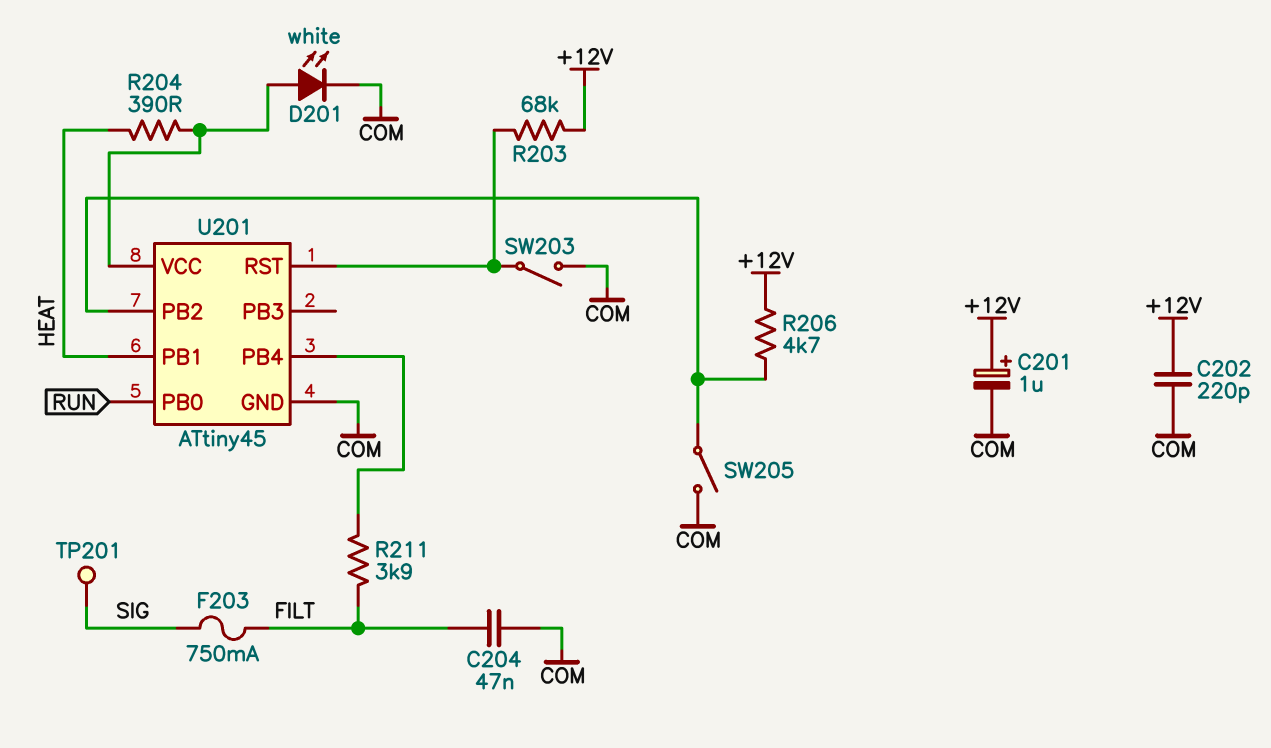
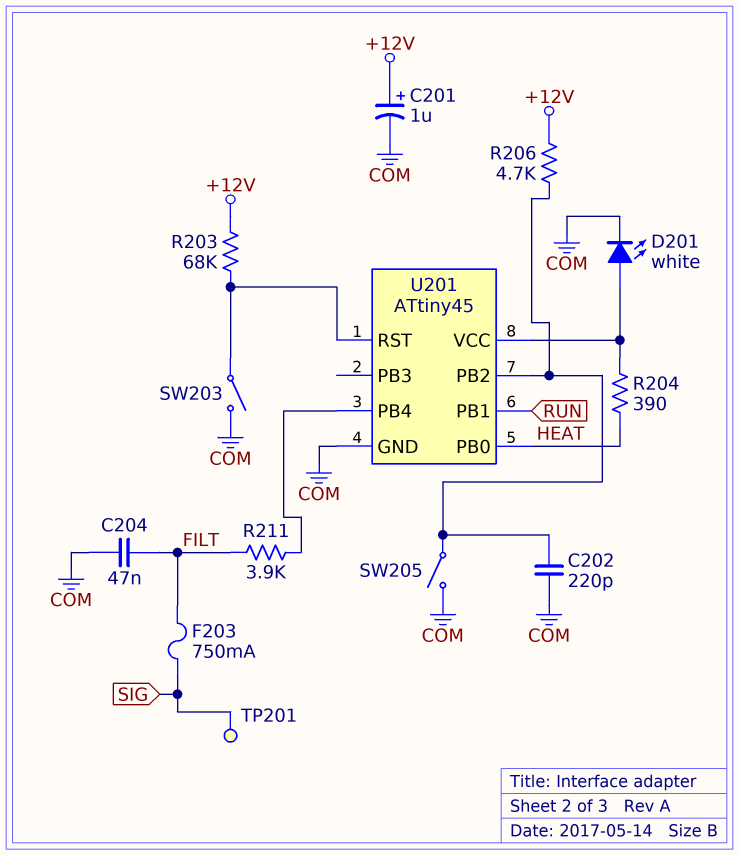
C202: 220pF (+12V, COM) -> 220pF (COM, U201/PB2)
U201 pin PB0: RUN -> HEAT
U201 pin PB1: HEAT -> RUN

